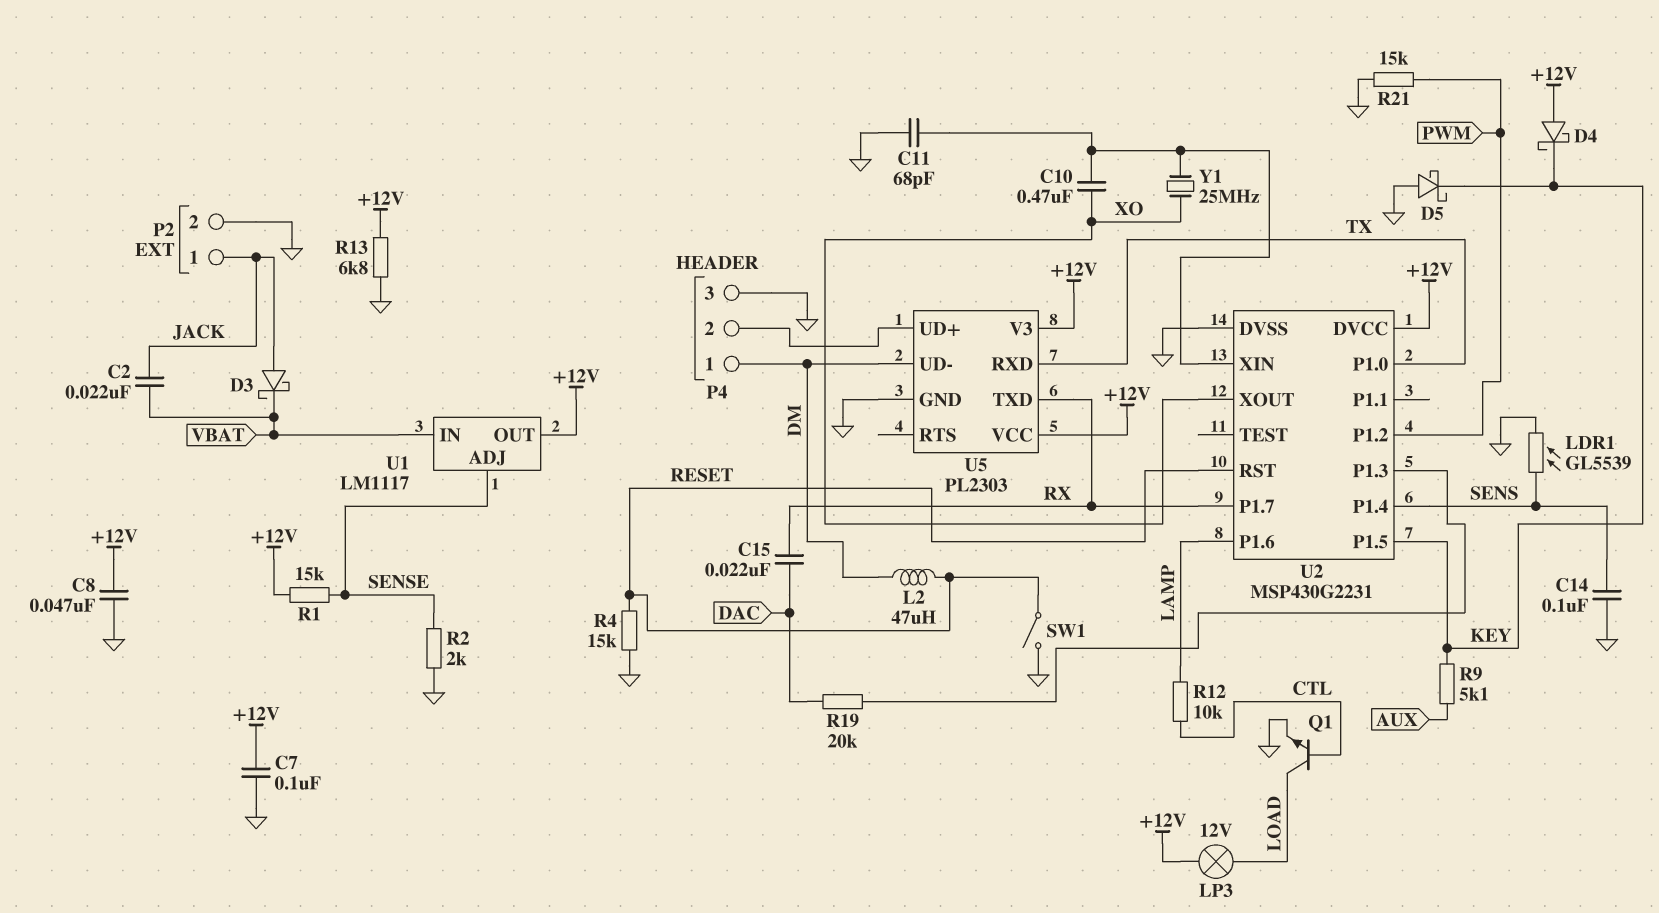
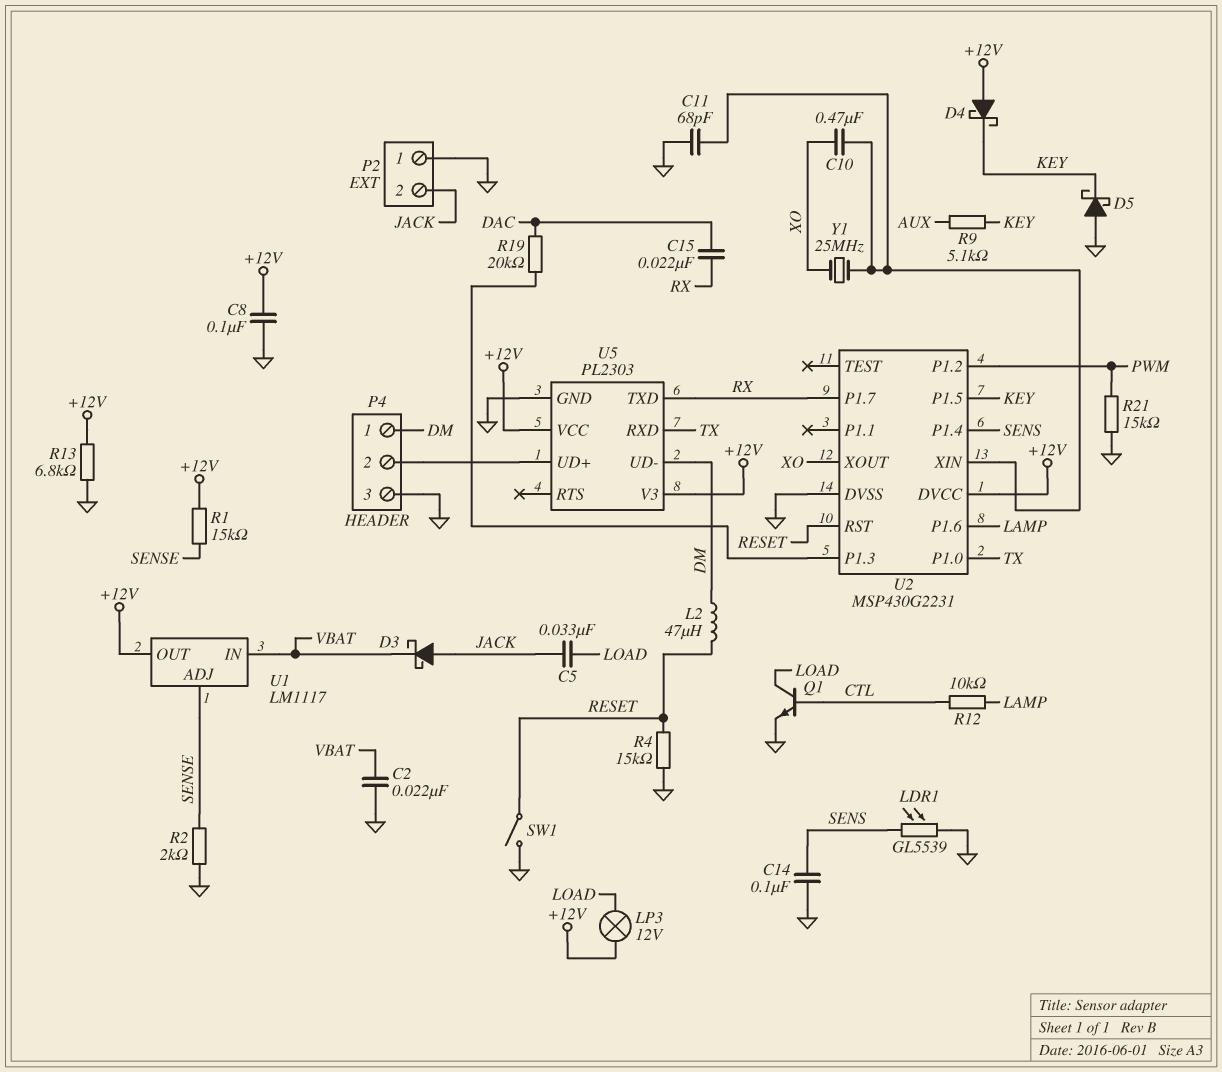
C2: 22nF (JACK, VBAT) -> 22nF (GND, VBAT)
C5: none -> 33nF (JACK, LOAD)
C7: 100nF (+12V, GND) -> none
C8: 47nF (+12V, GND) -> 100nF (+12V, GND)
P2 pin 1: JACK -> GND
P2 pin 2: GND -> JACK

